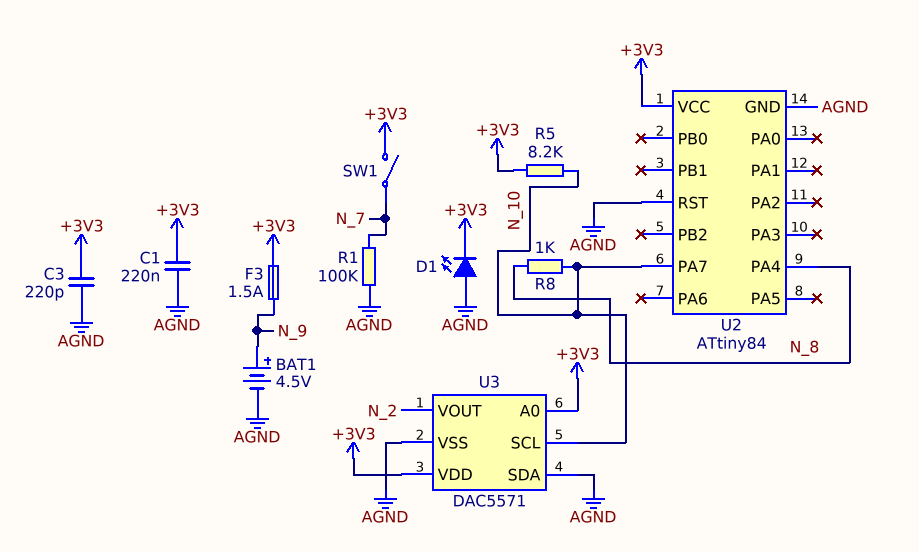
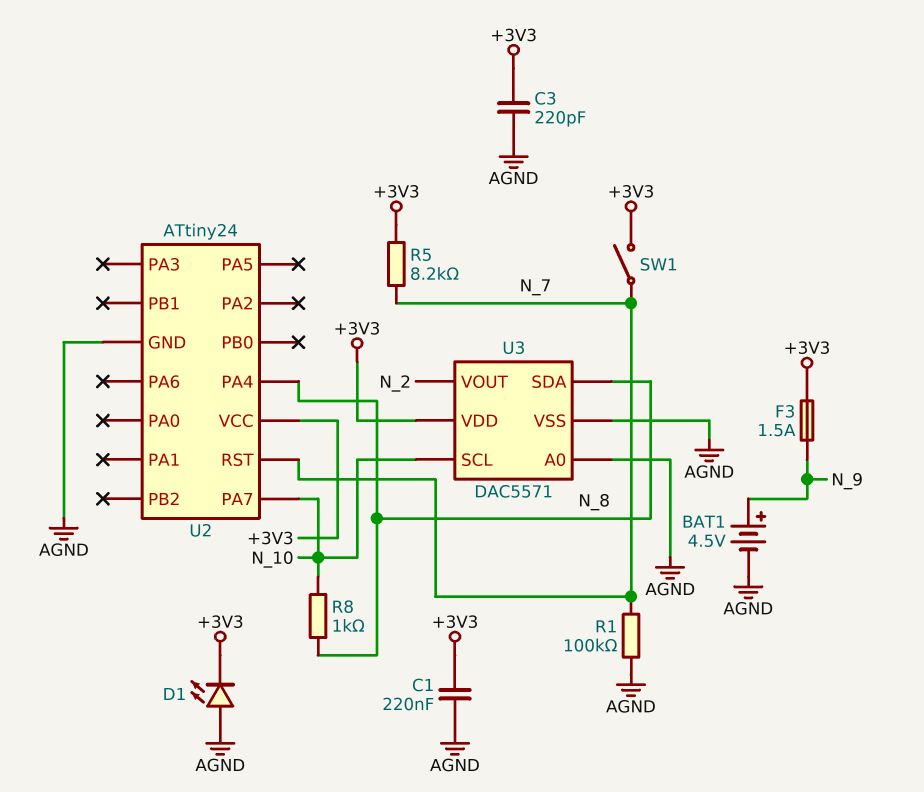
R5: 8.2k (+3V3, N_10) -> 8.2k (+3V3, N_7)
U2: ATtiny84 -> ATtiny24
U2 pin RST: AGND -> N_7
U3 pin A0: +3V3 -> AGND
U3 pin SDA: AGND -> N_8

